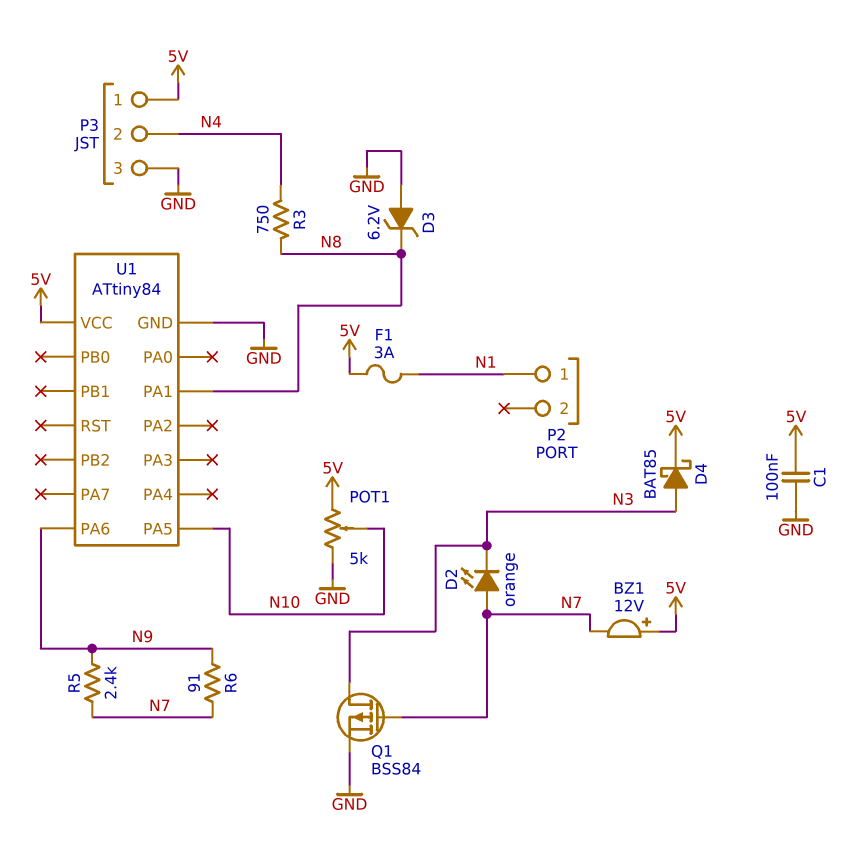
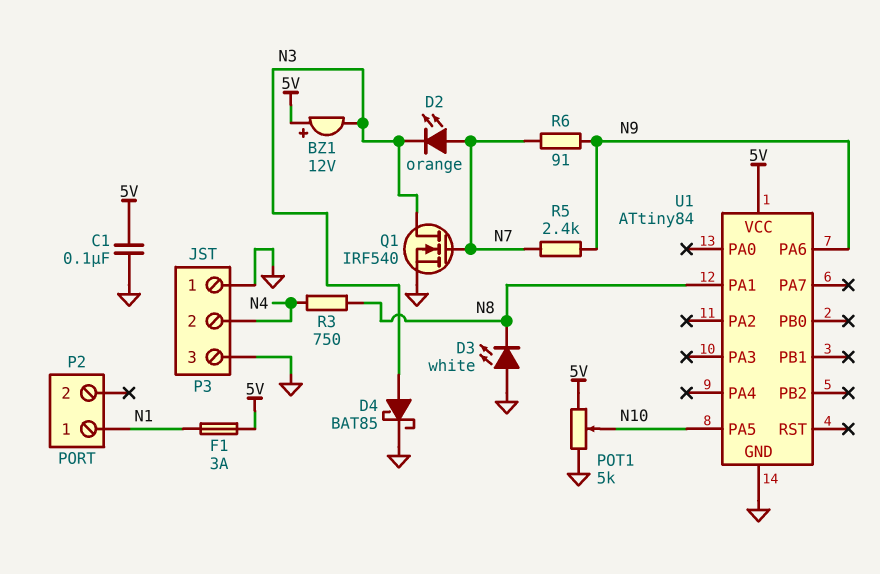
BZ1: buzzer 12V (plus 5V, minus N7) -> buzzer 12V (plus 5V, minus N3)
D3: zener 6.2V (A GND, K N8) -> LED white (A GND, K N8)
D4: schottky BAT85 (A N3, K 5V) -> schottky BAT85 (A N3, K GND)
P3 pin 1: 5V -> GND
Q1: PMOS BSS84 (G N7, D N3, S GND) -> NMOS IRF540 (G N7, D N3, S GND)

